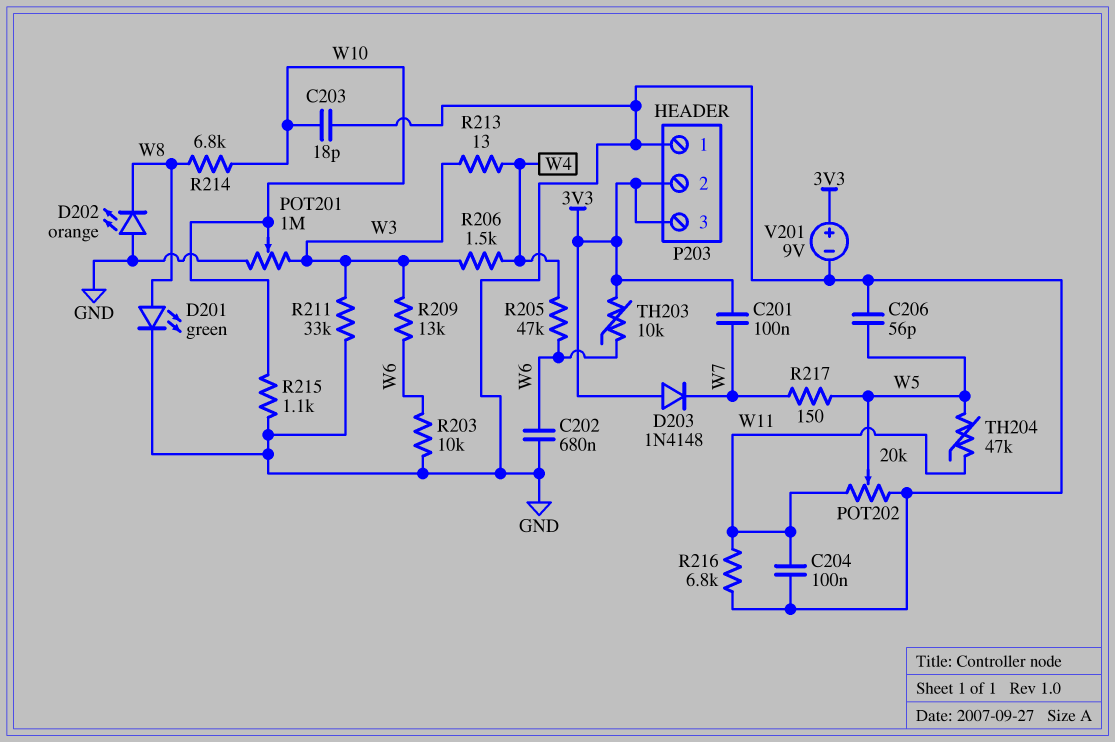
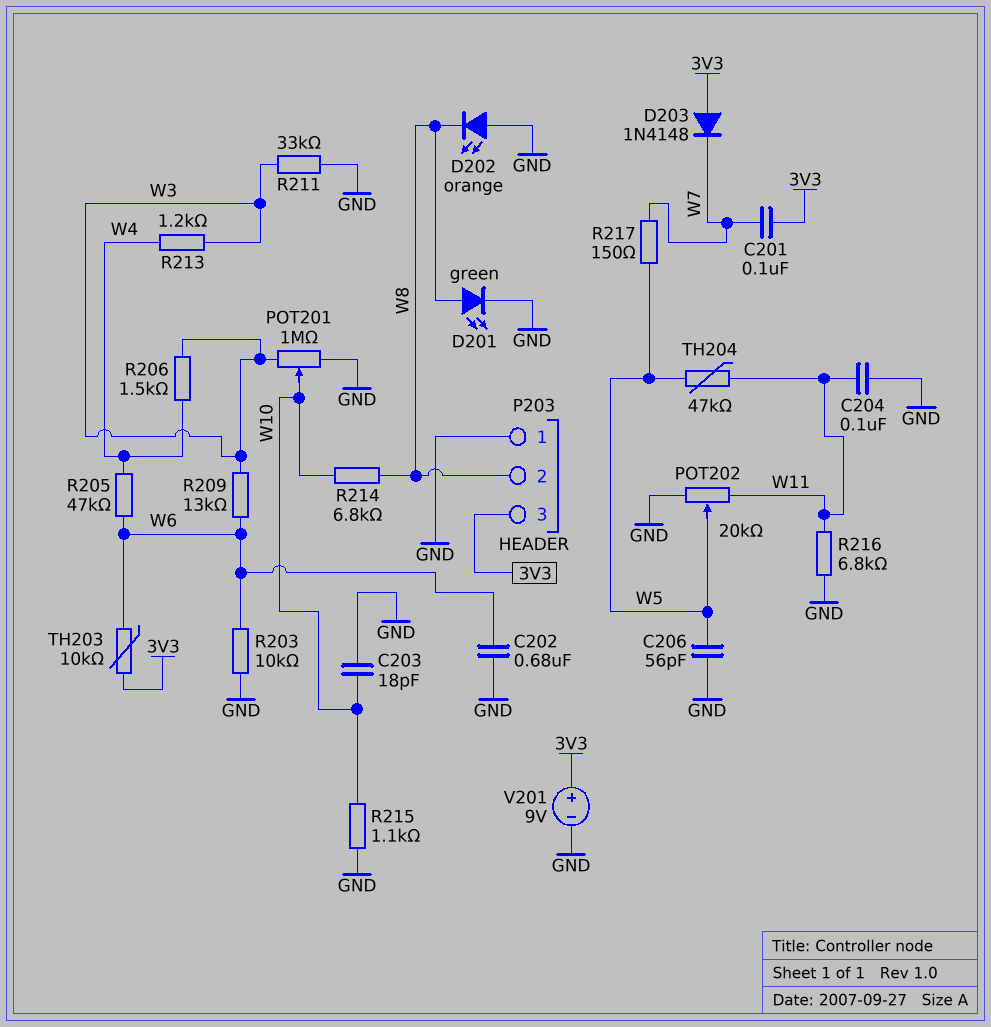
P203 pin 2: 3V3 -> W8
R213: 13 (W3, W4) -> 1.2k (W3, W4)

